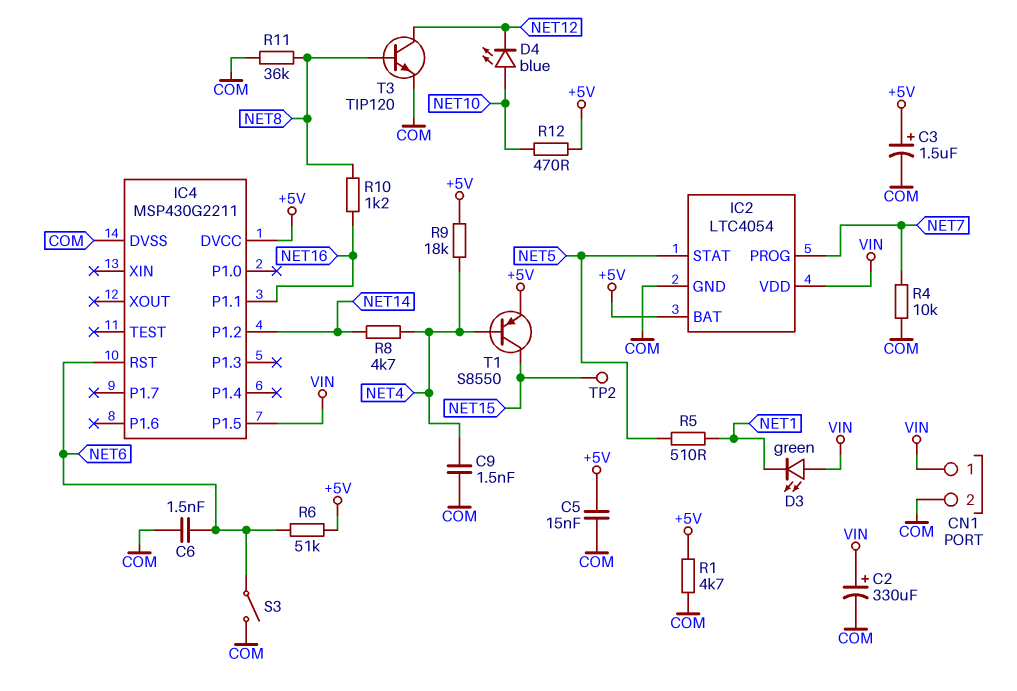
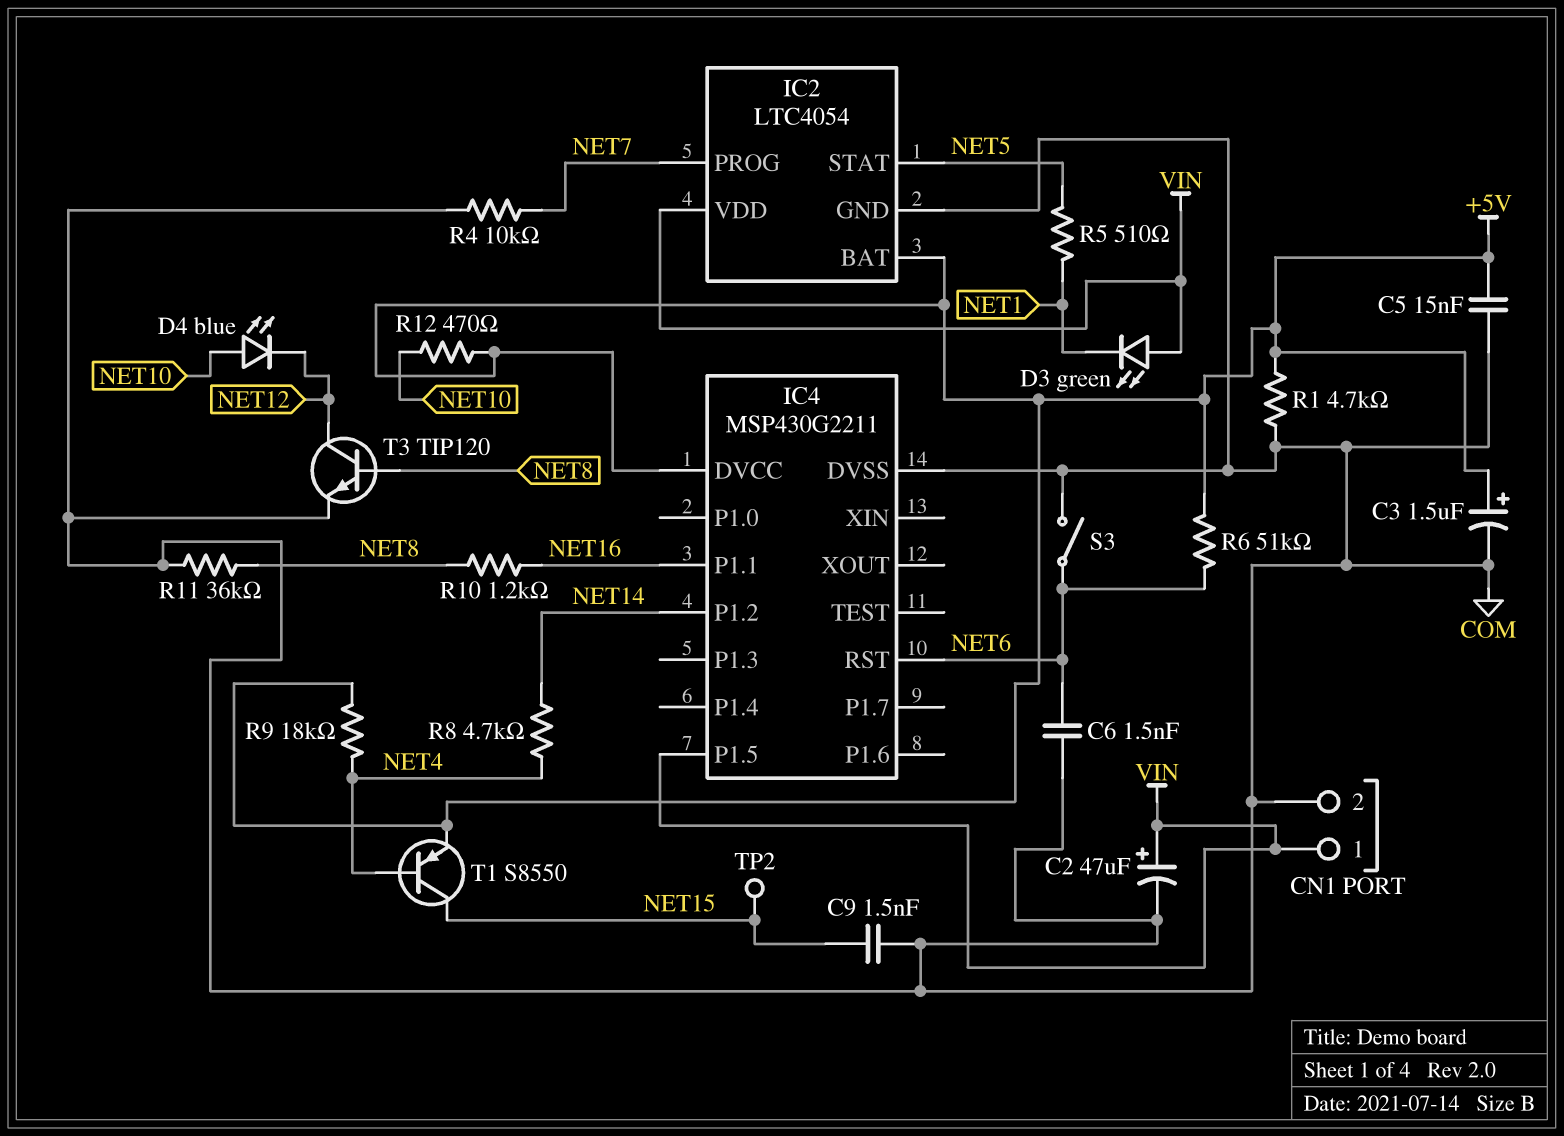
C2: 330uF (plus VIN, minus COM) -> 47uF (plus VIN, minus COM)
C9: 1.5nF (COM, NET4) -> 1.5nF (COM, NET15)

